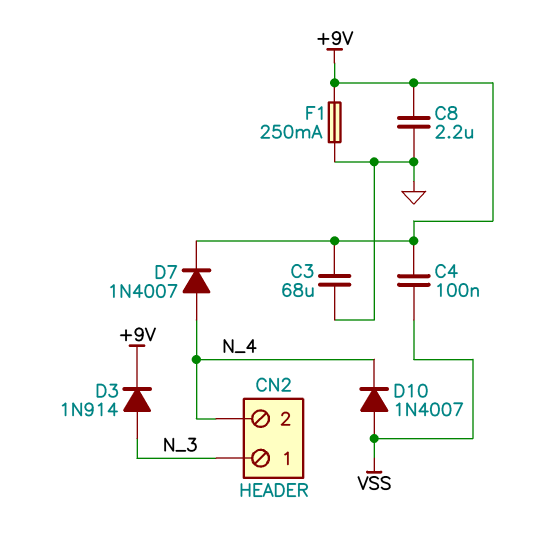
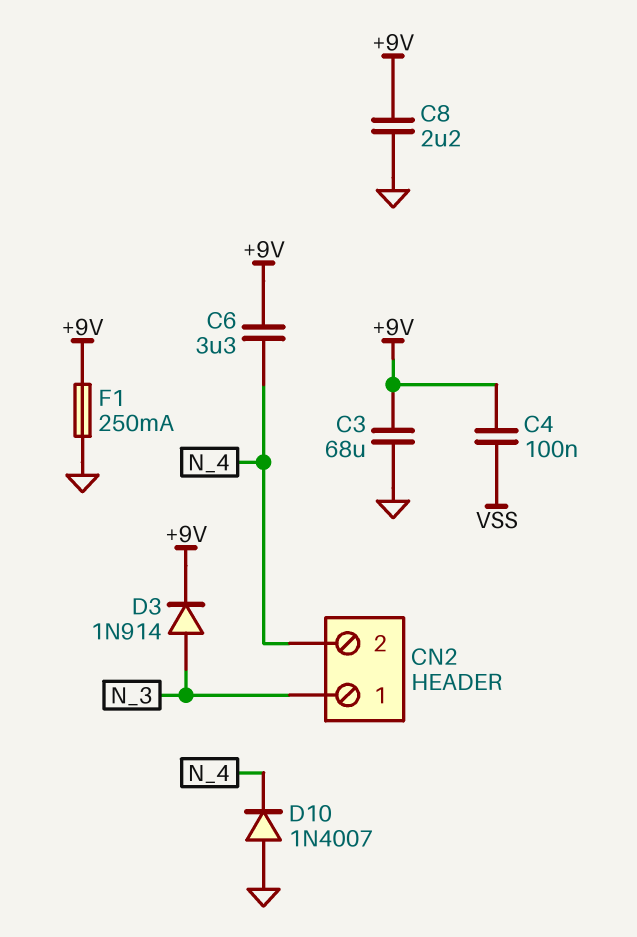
C6: none -> 3.3uF (+9V, N_4)
D7: diode 1N4007 (A N_4, K +9V) -> none
D10: diode 1N4007 (A VSS, K N_4) -> diode 1N4007 (A GND, K N_4)

